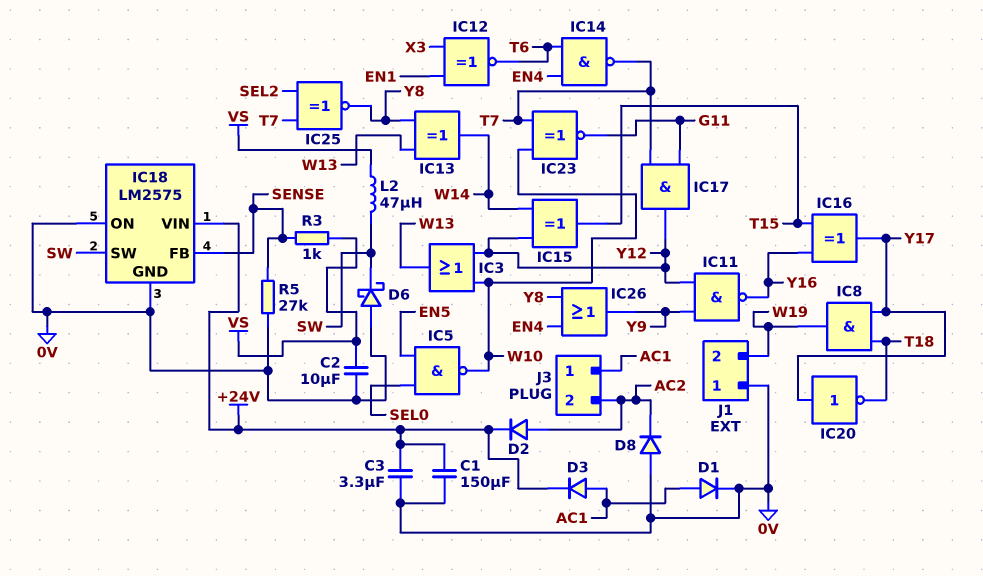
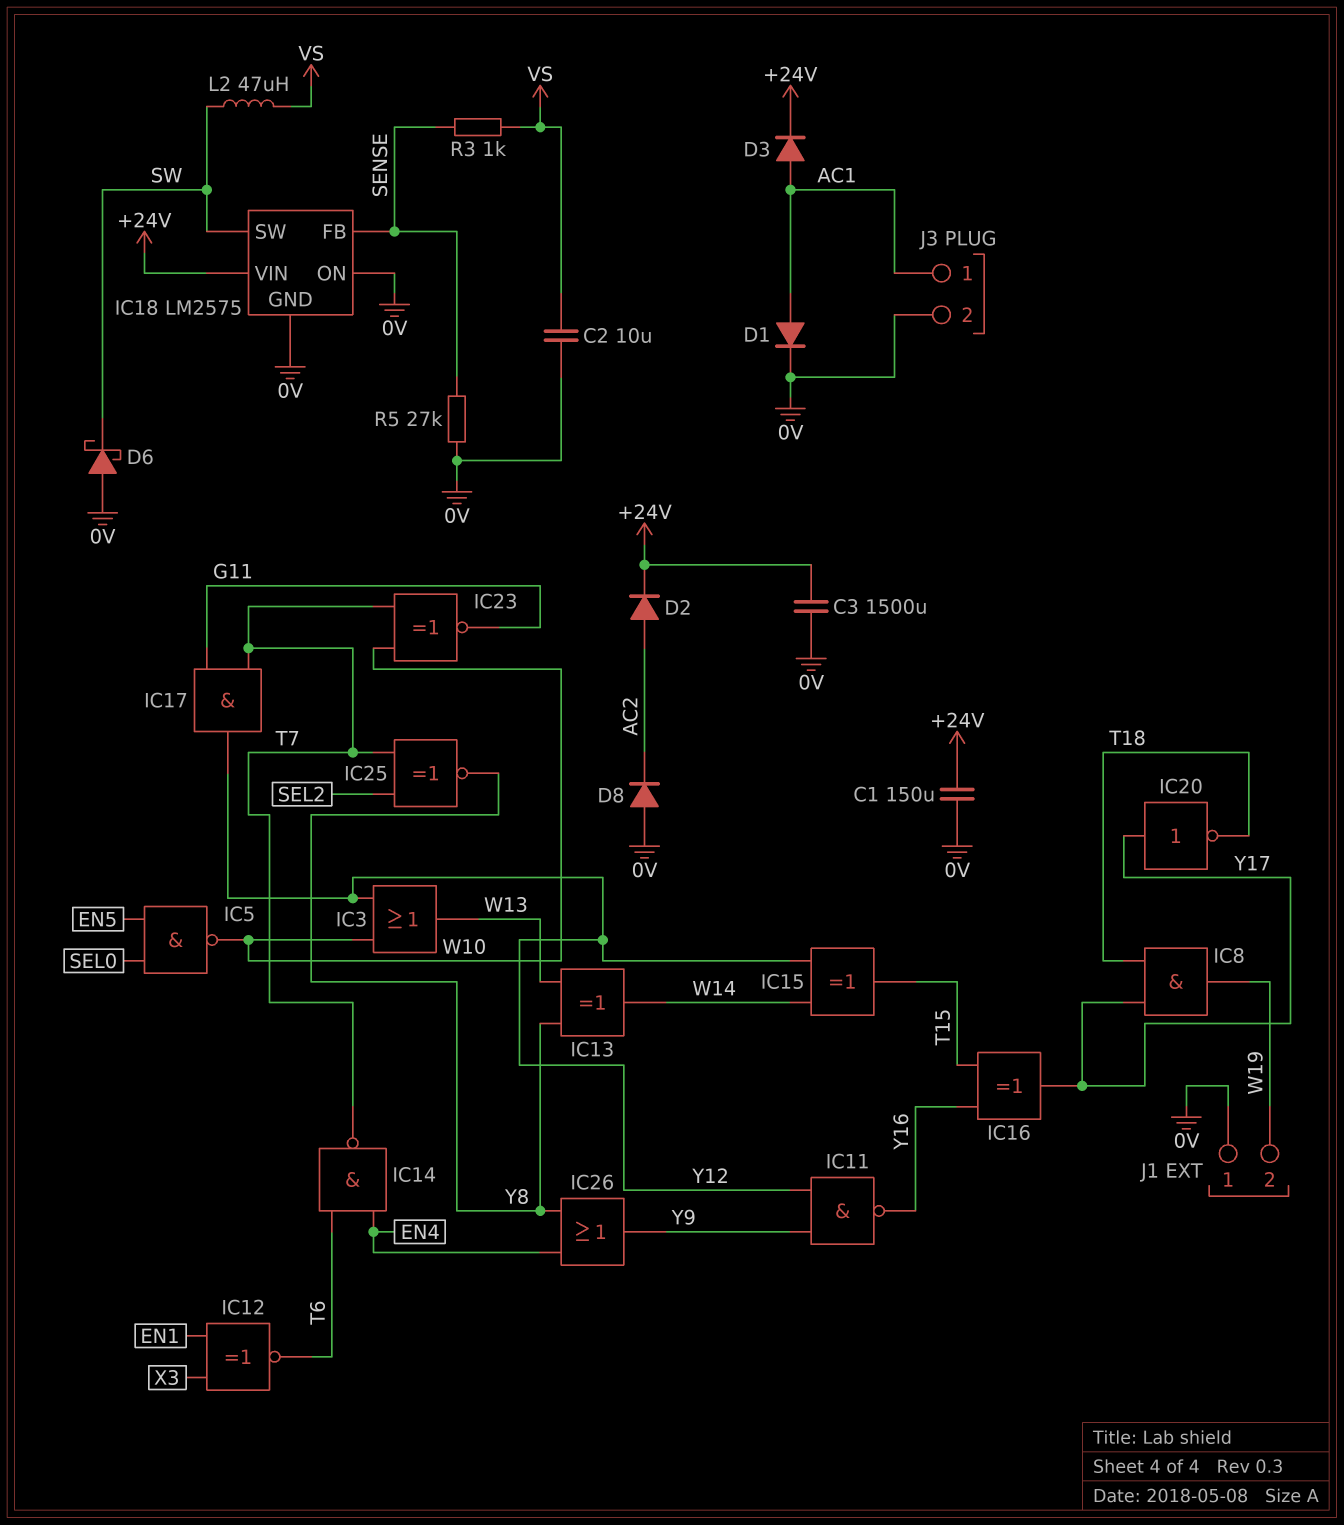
C3: 3.3uF (+24V, 0V) -> 1500uF (+24V, 0V)
J3 pin 2: AC2 -> 0V

